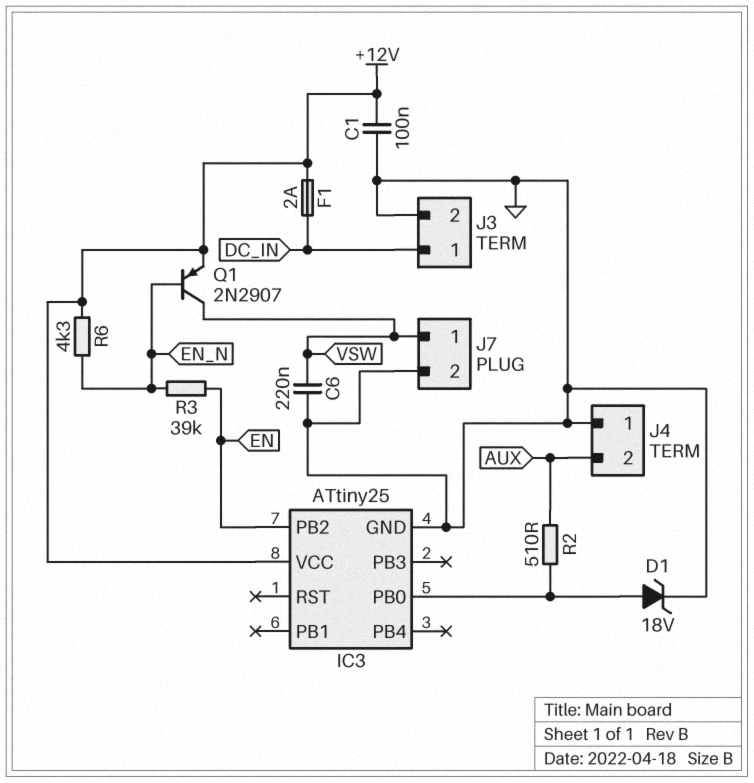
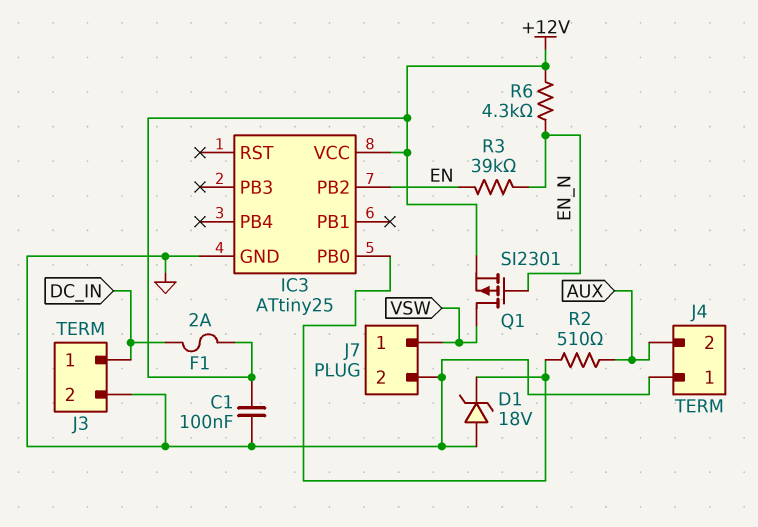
C6: 220nF (GND, VSW) -> none
D1: zener 18V (A IC3/PB0, K GND) -> zener 18V (A GND, K IC3/PB0)
Q1: PNP 2N2907 (B EN_N, C VSW, E +12V) -> PMOS SI2301 (G EN_N, D VSW, S +12V)

